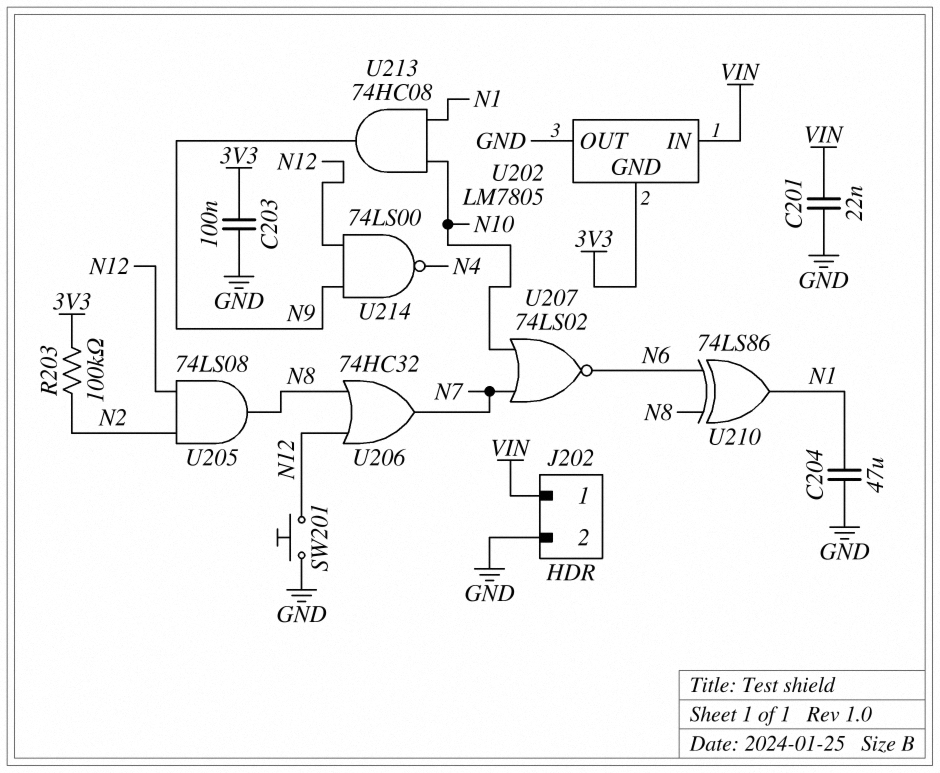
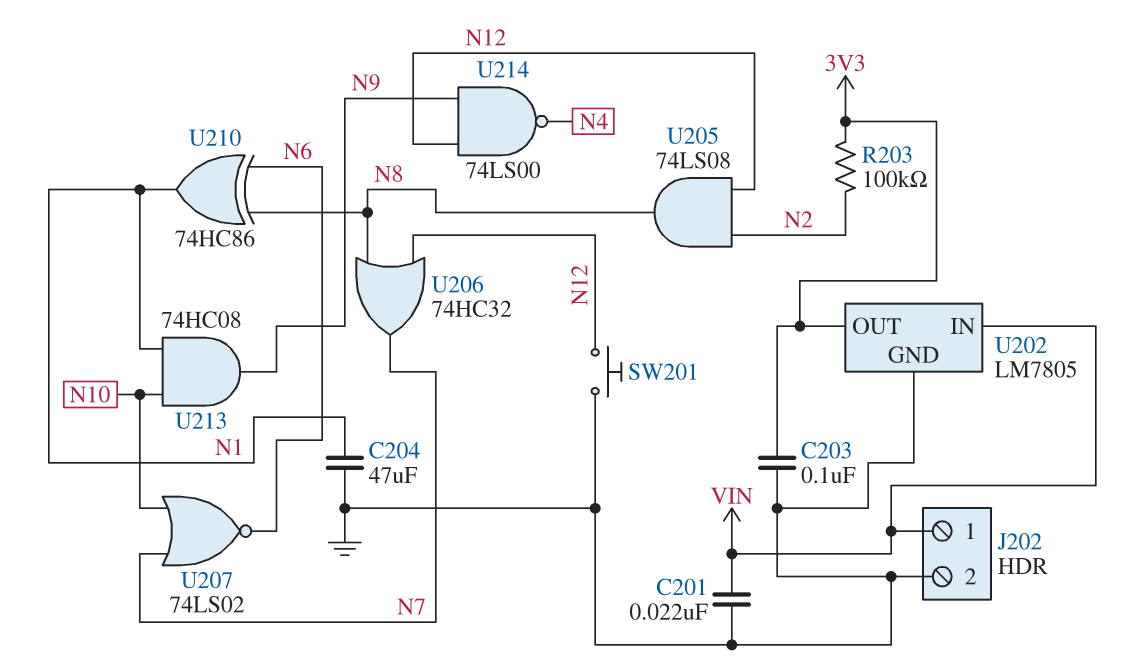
U202 pin GND: 3V3 -> GND
U202 pin OUT: GND -> 3V3
U210: XOR 74LS86 (in N6, in N8, out N1) -> XOR 74HC86 (in N6, in N8, out N1)

